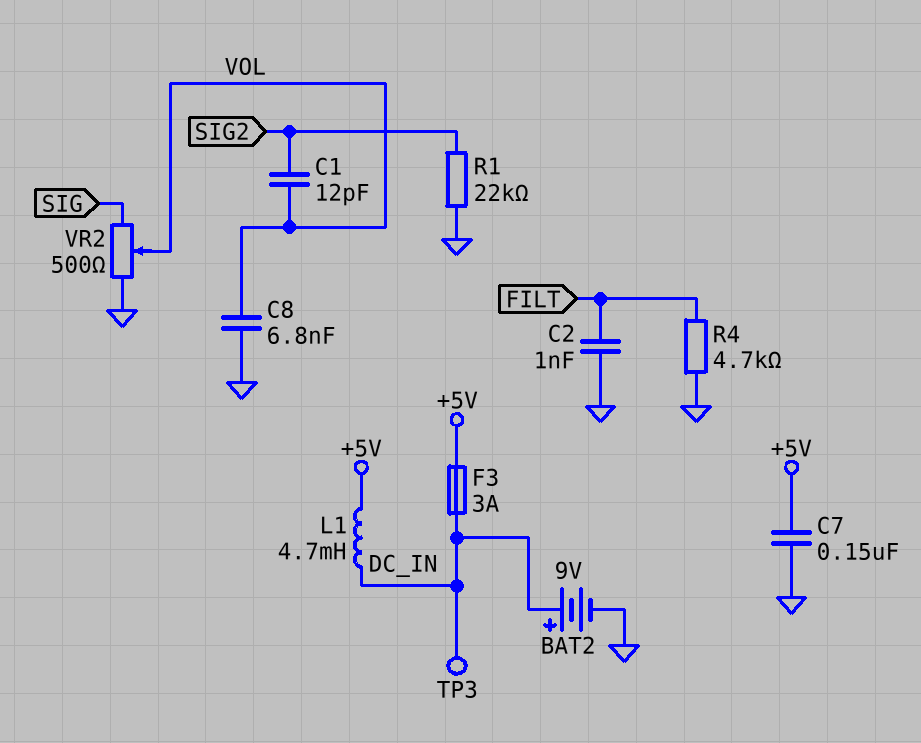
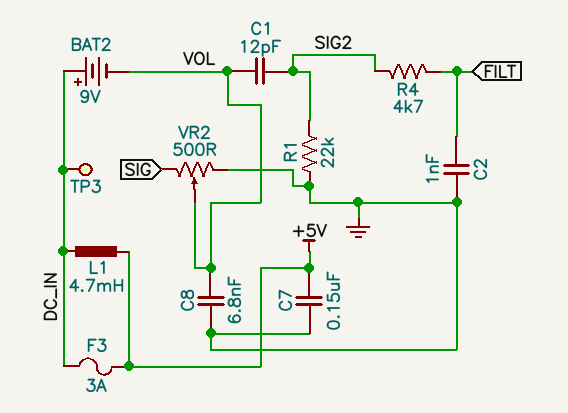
BAT2: 9V (plus DC_IN, minus GND) -> 9V (plus DC_IN, minus VOL)
R4: 4.7k (FILT, GND) -> 4.7k (FILT, SIG2)

